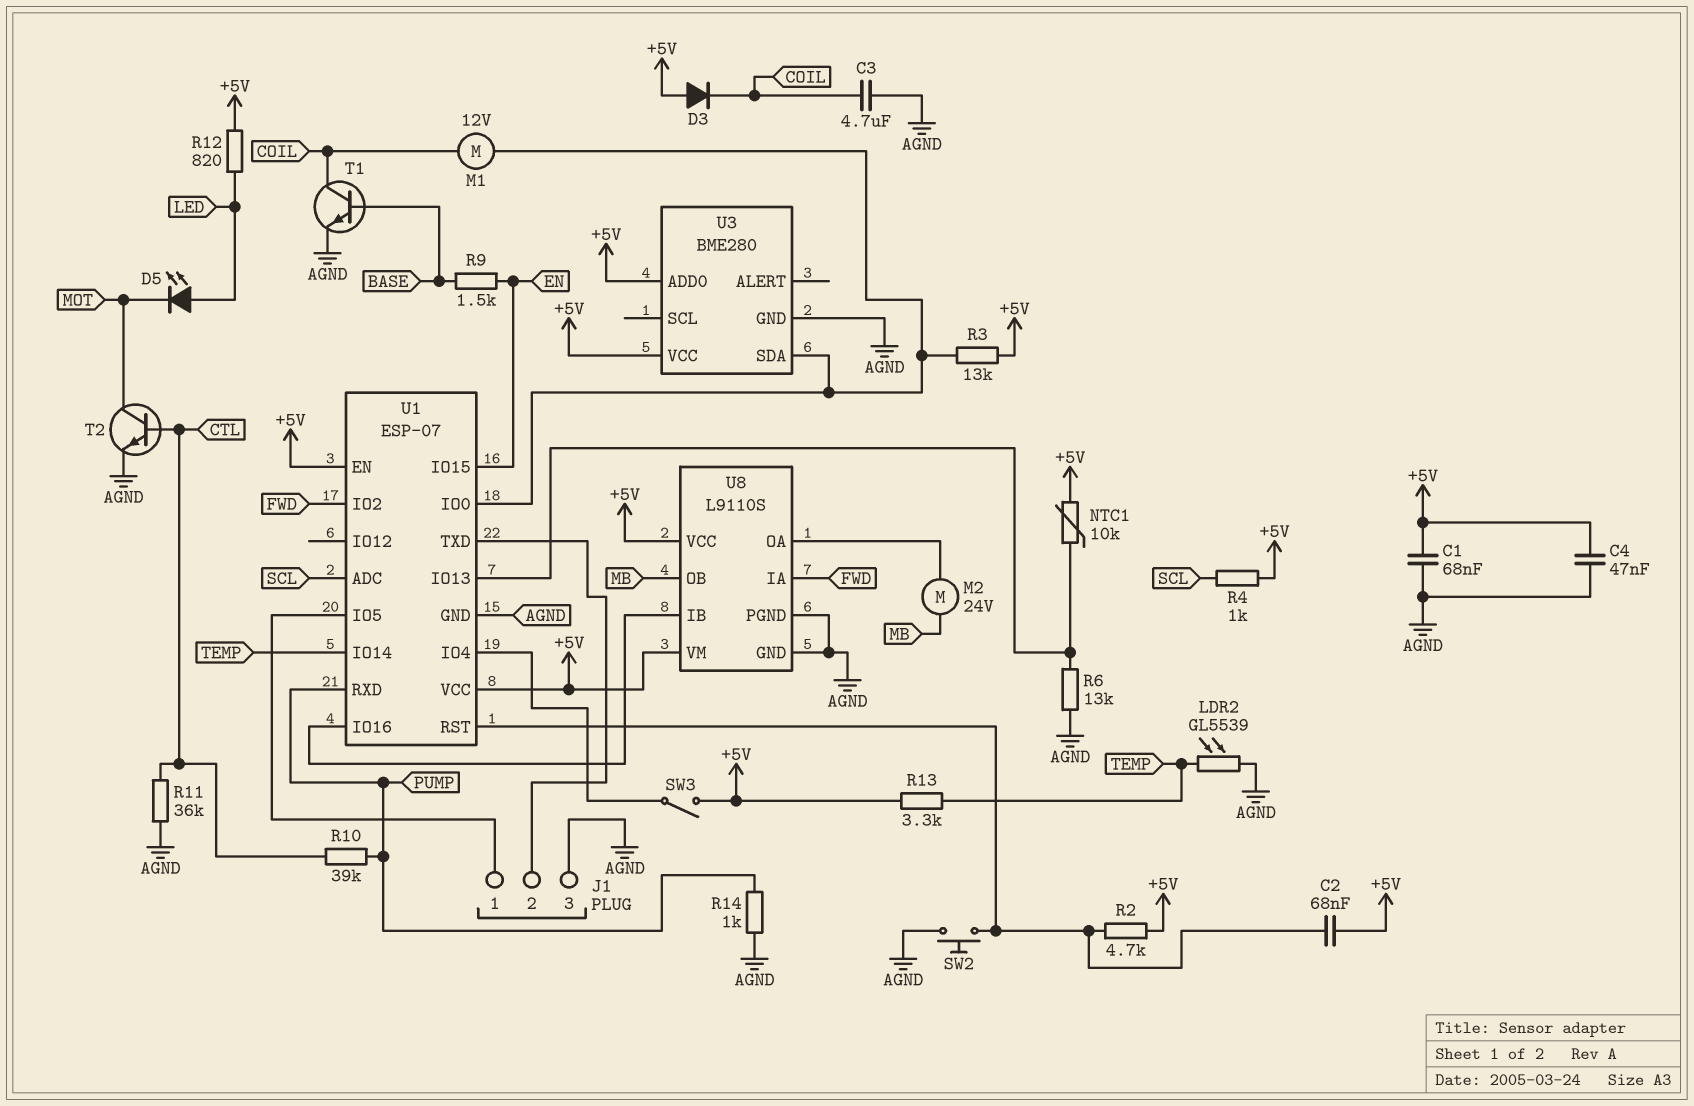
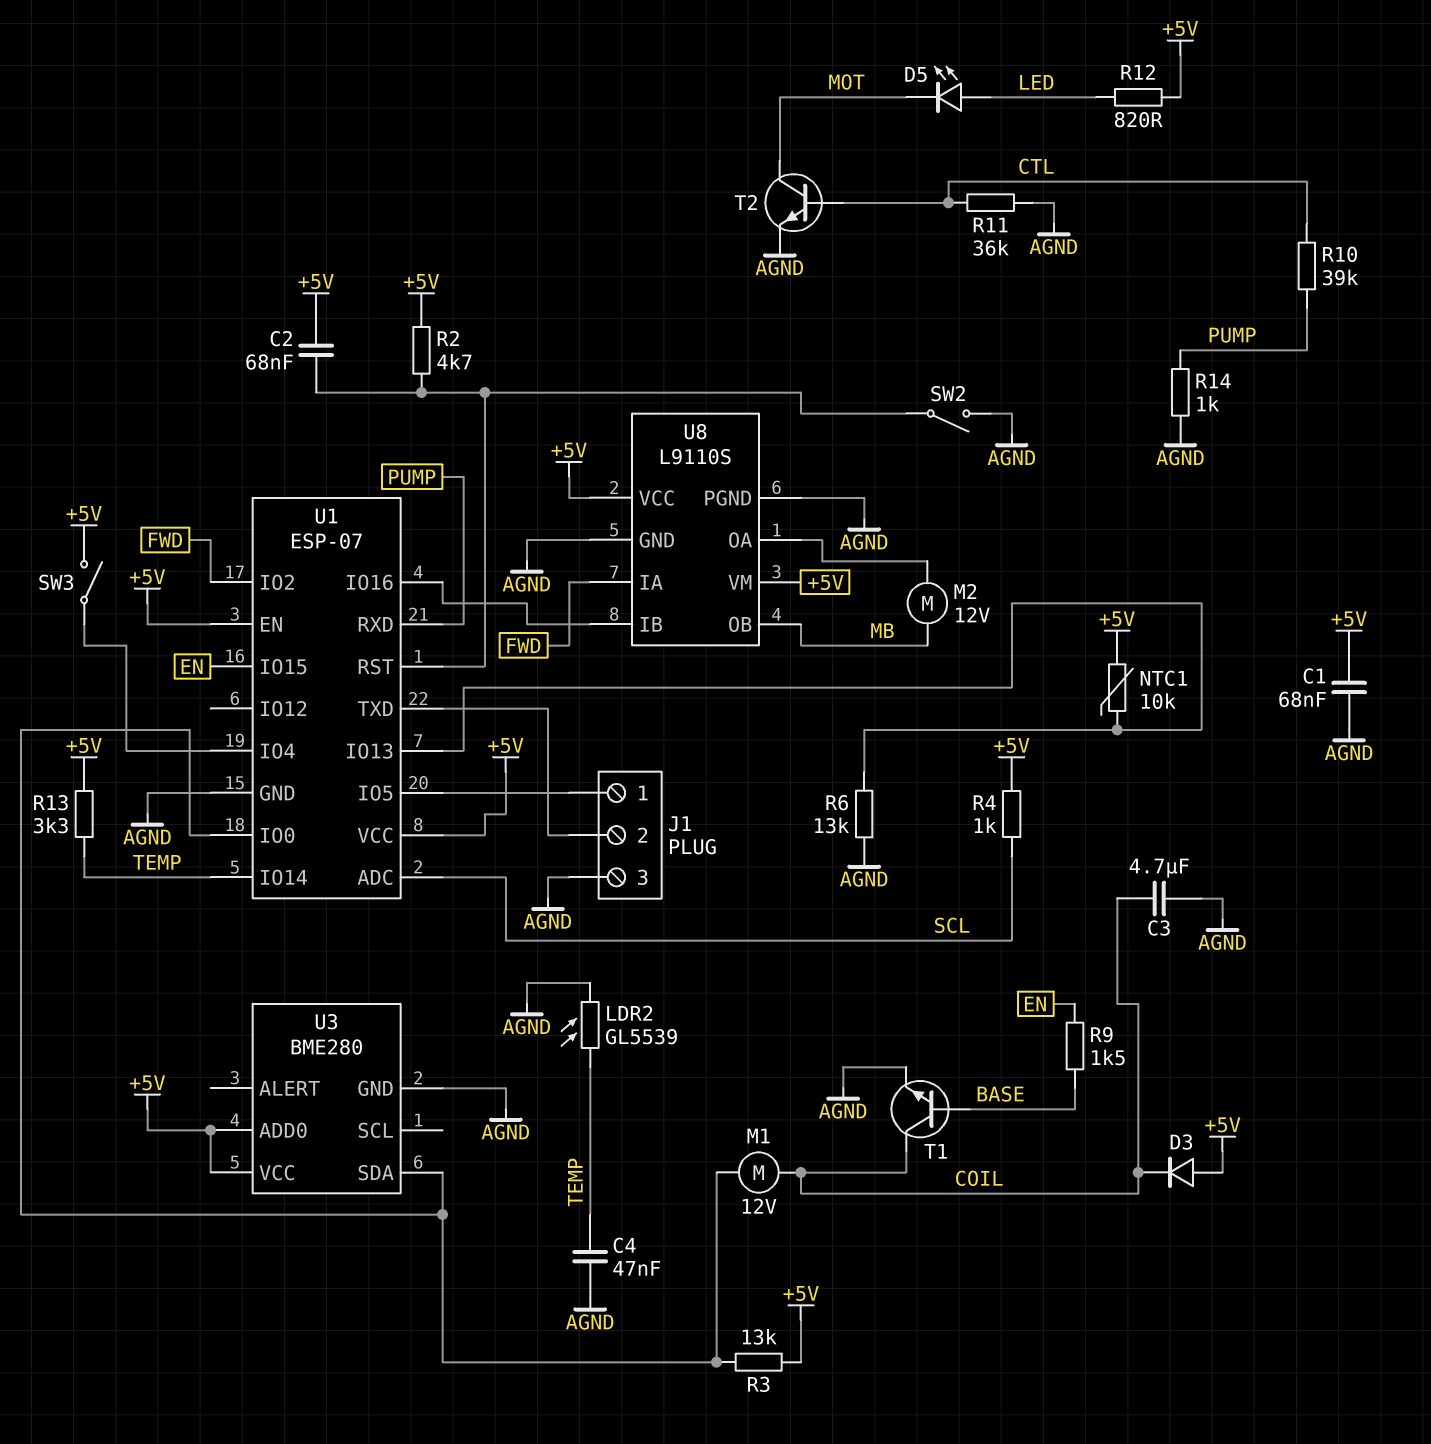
C4: 47nF (+5V, AGND) -> 47nF (AGND, TEMP)
M2: motor 24V (MB, U8/OA) -> motor 12V (MB, U8/OA)
SW2: button (AGND, U1/RST) -> switch (AGND, U1/RST)

